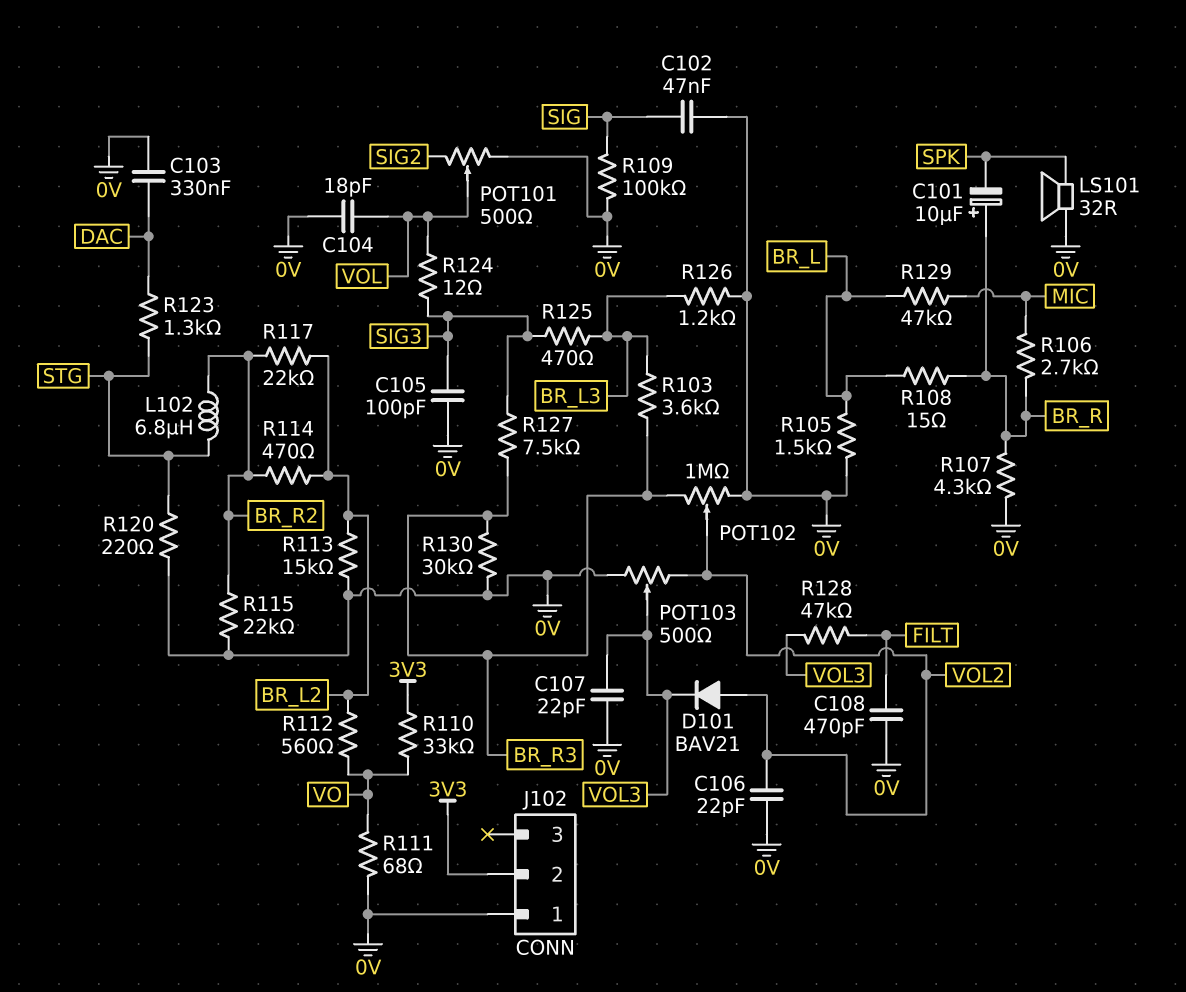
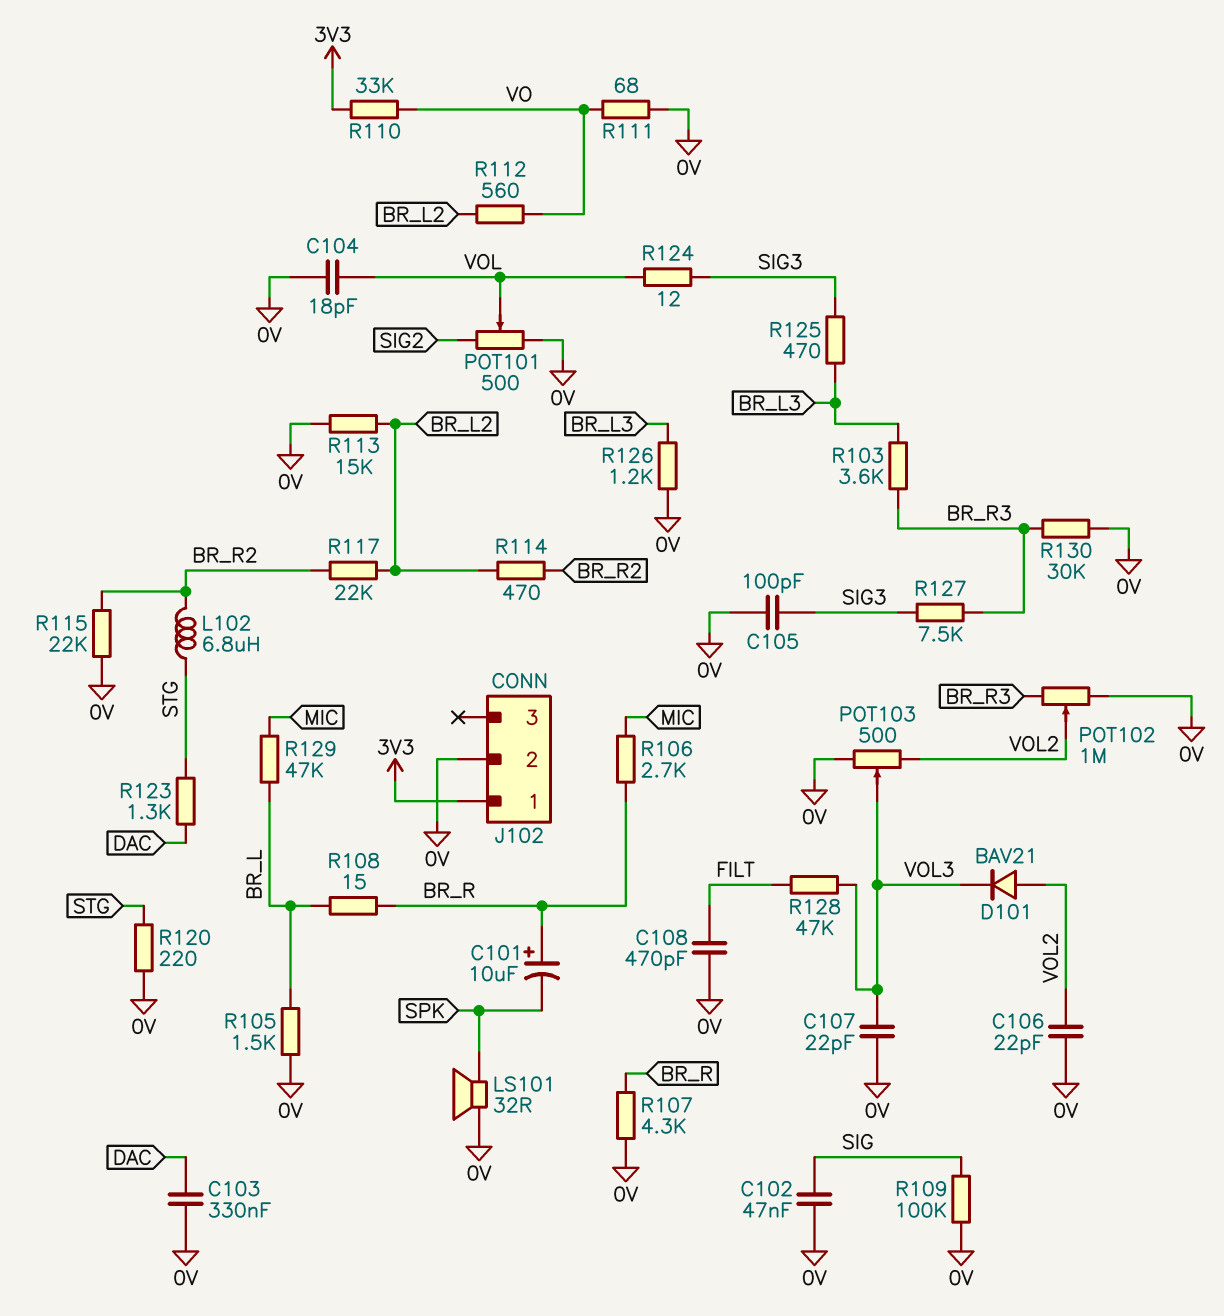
J102 pin 1: 0V -> 3V3
J102 pin 2: 3V3 -> 0V

